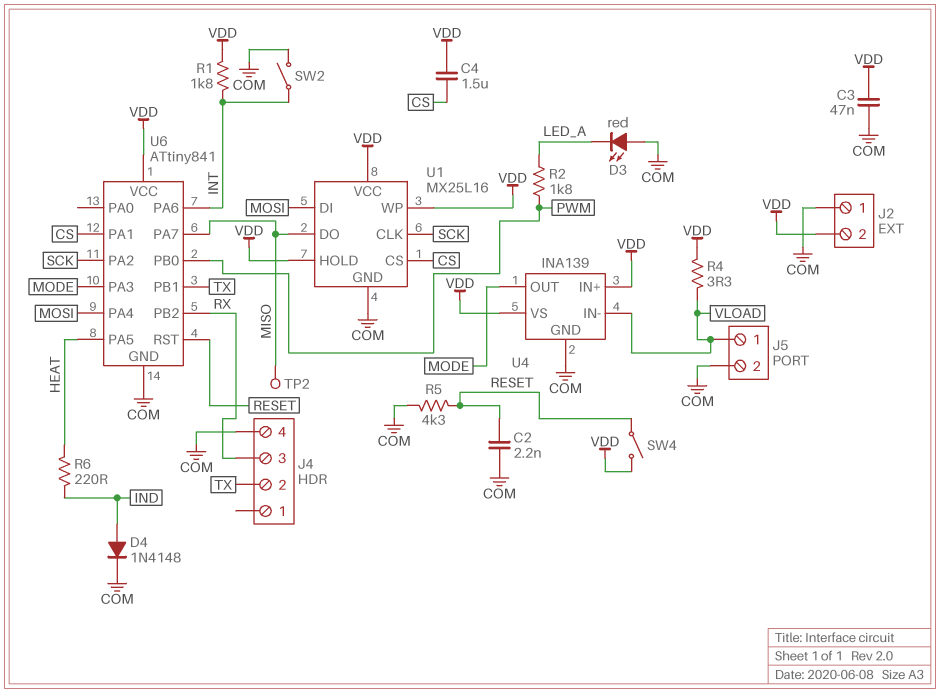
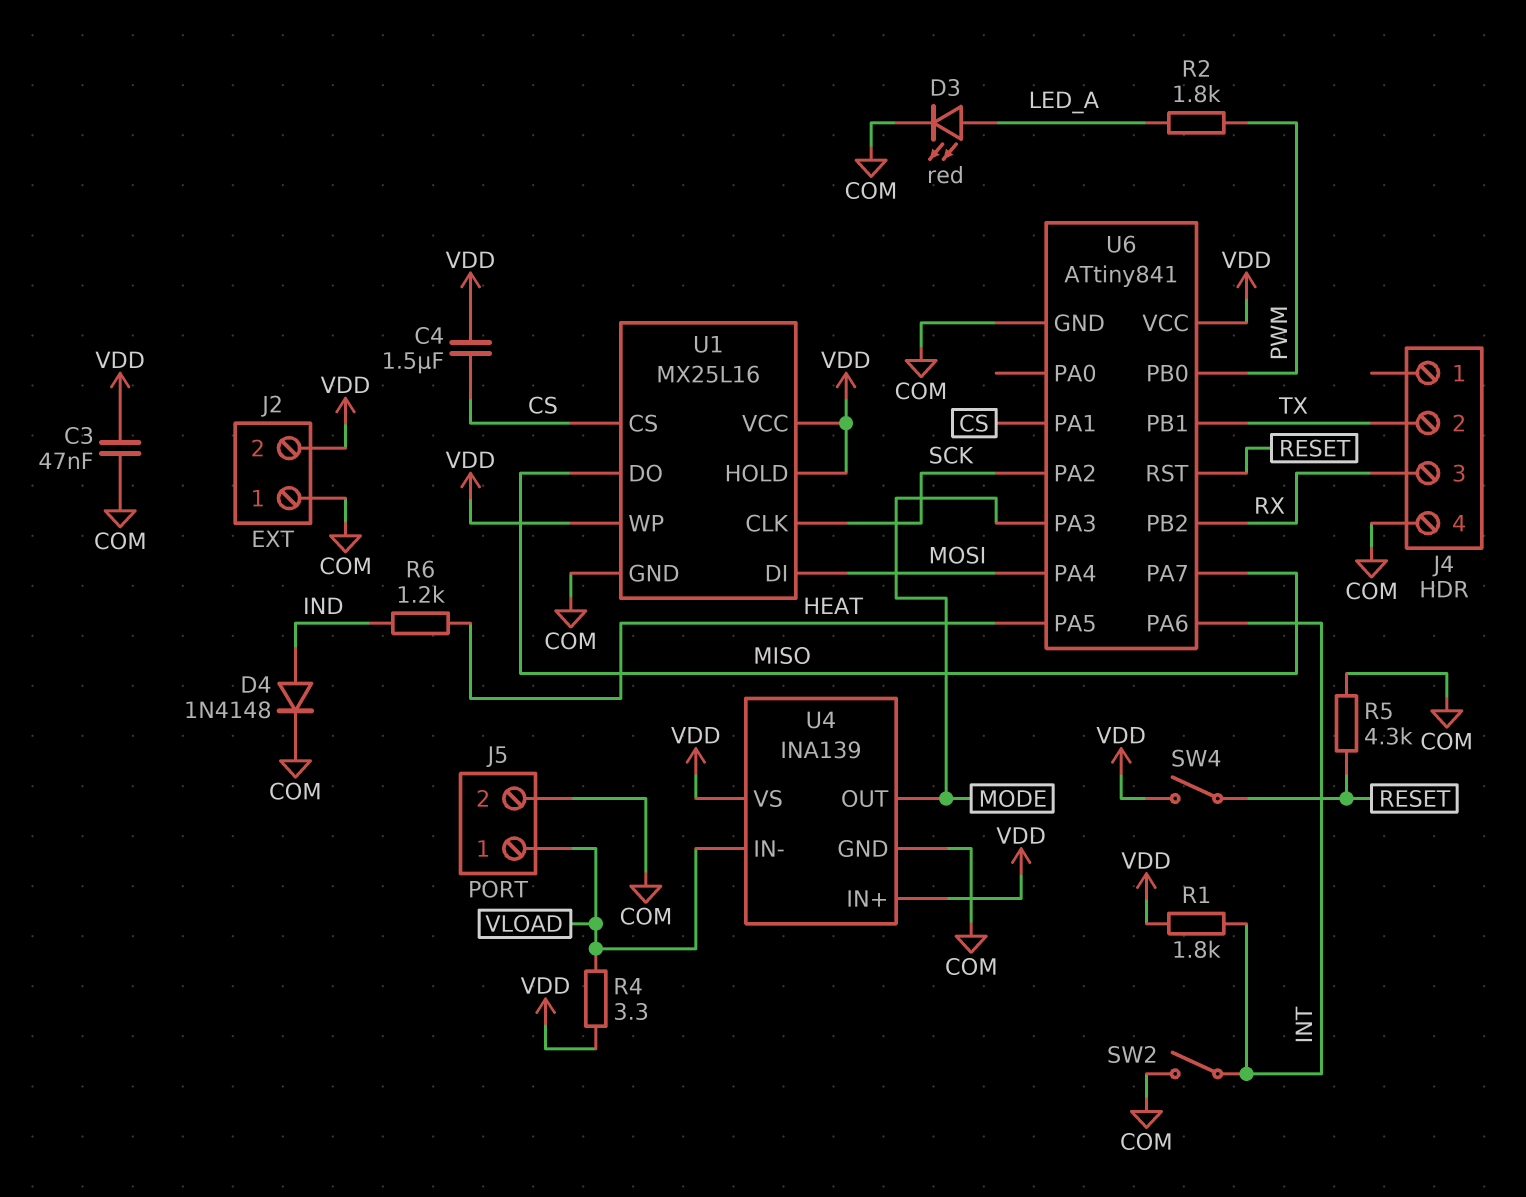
C2: 2.2nF (COM, RESET) -> none
D3: LED red (A COM, K LED_A) -> LED red (A LED_A, K COM)
R6: 220 (HEAT, IND) -> 1.2k (HEAT, IND)
TP2: test point (MISO) -> none

